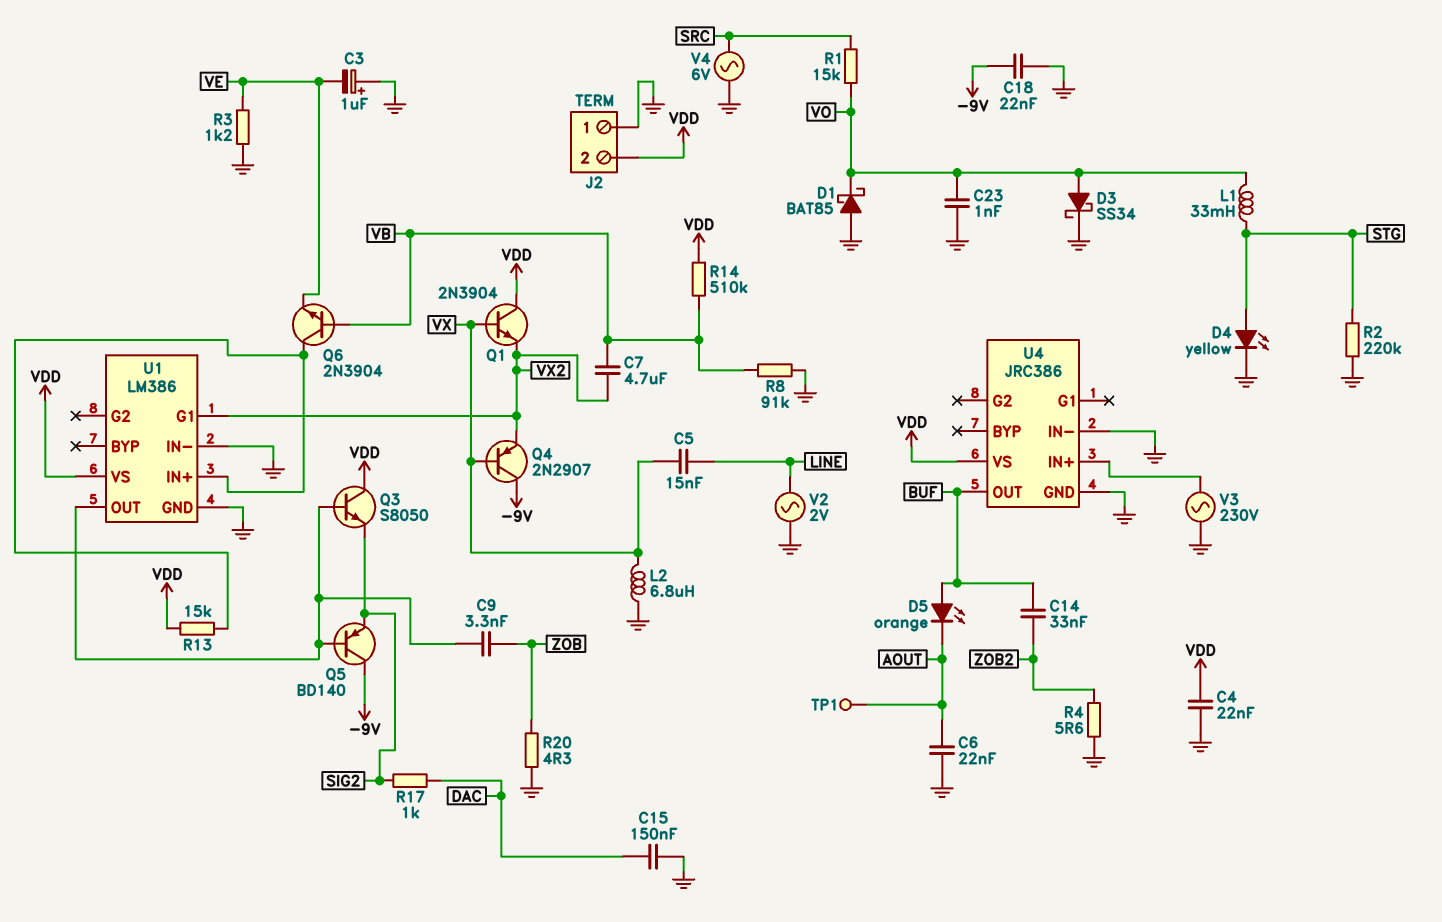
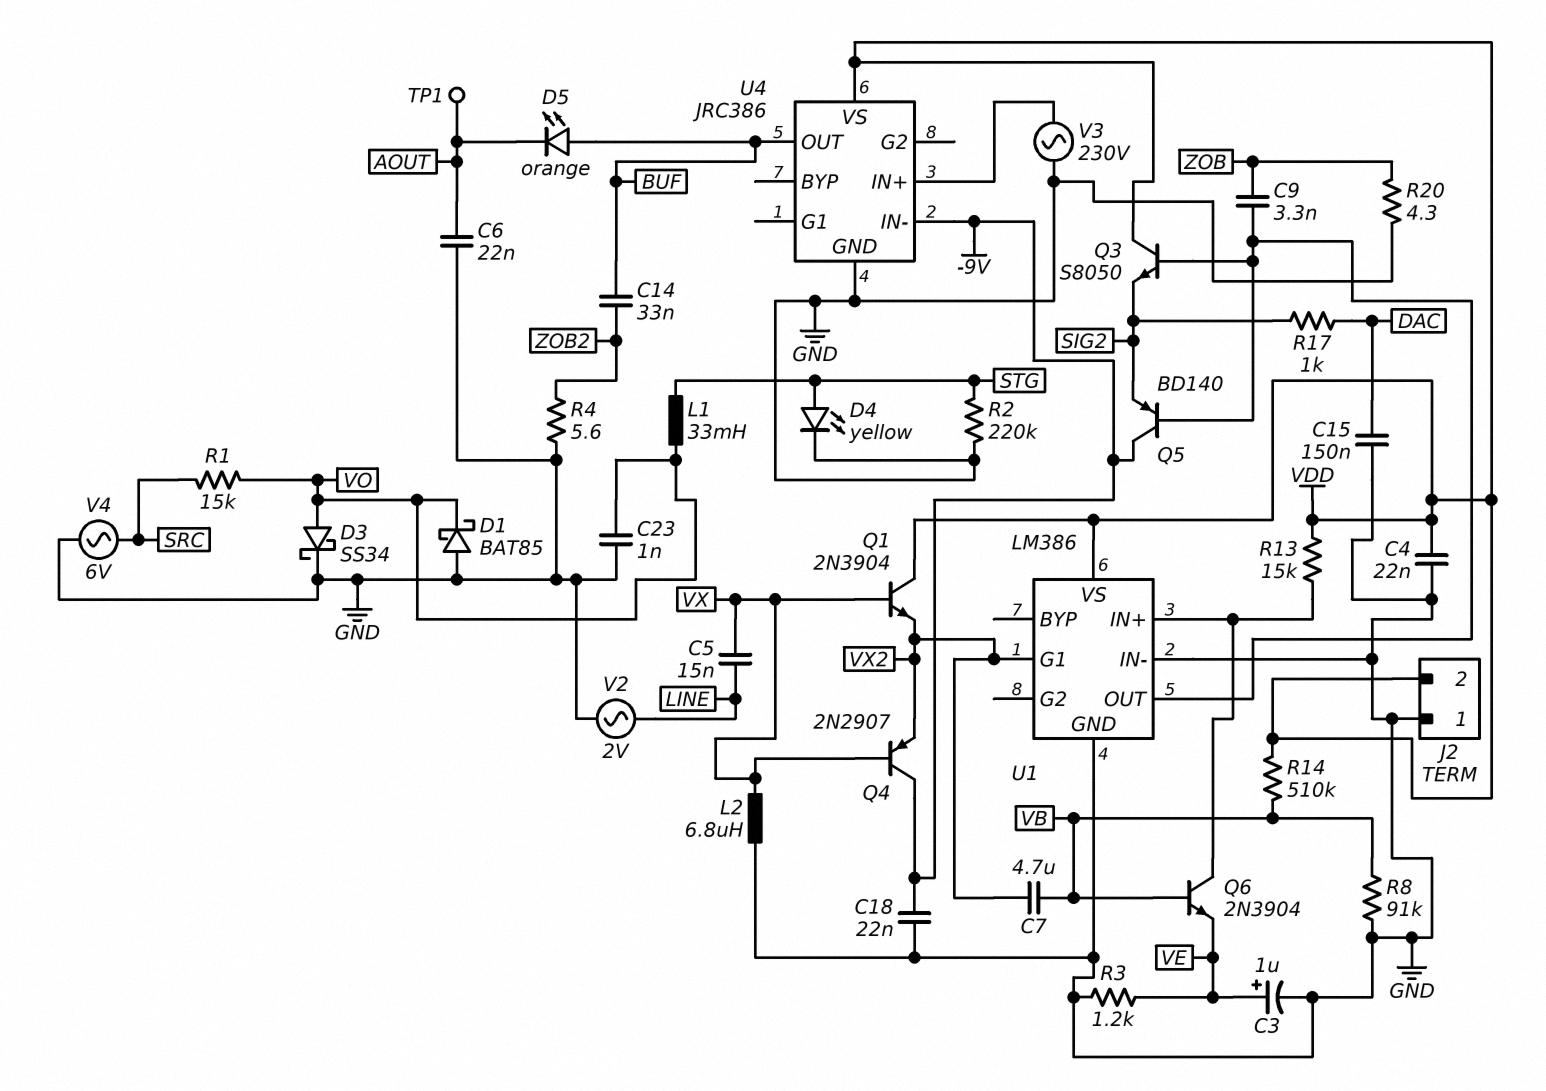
C3: 1uF (plus GND, minus VE) -> 1uF (plus VE, minus GND)
U4 pin IN-: GND -> -9V

